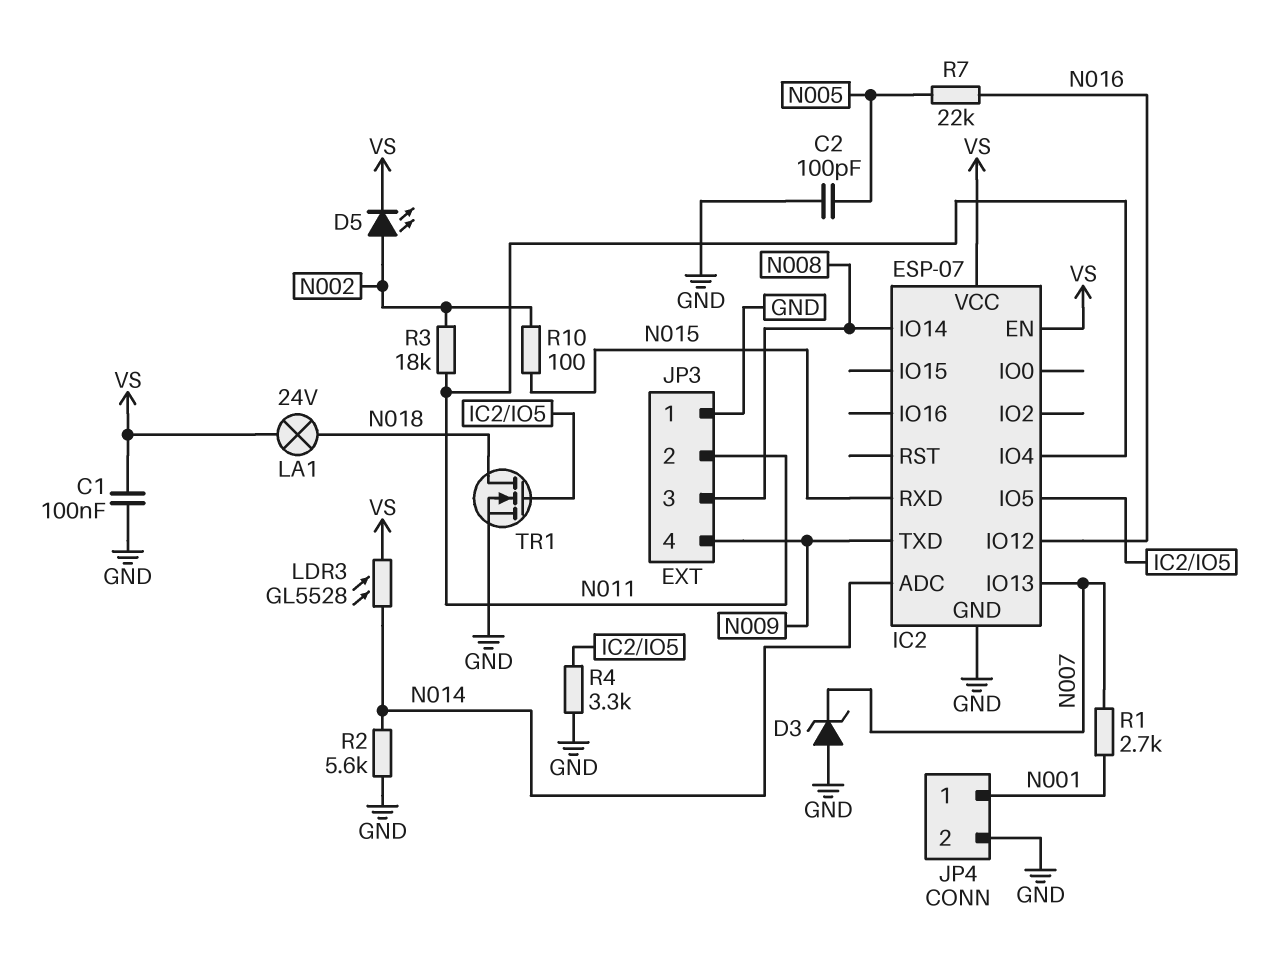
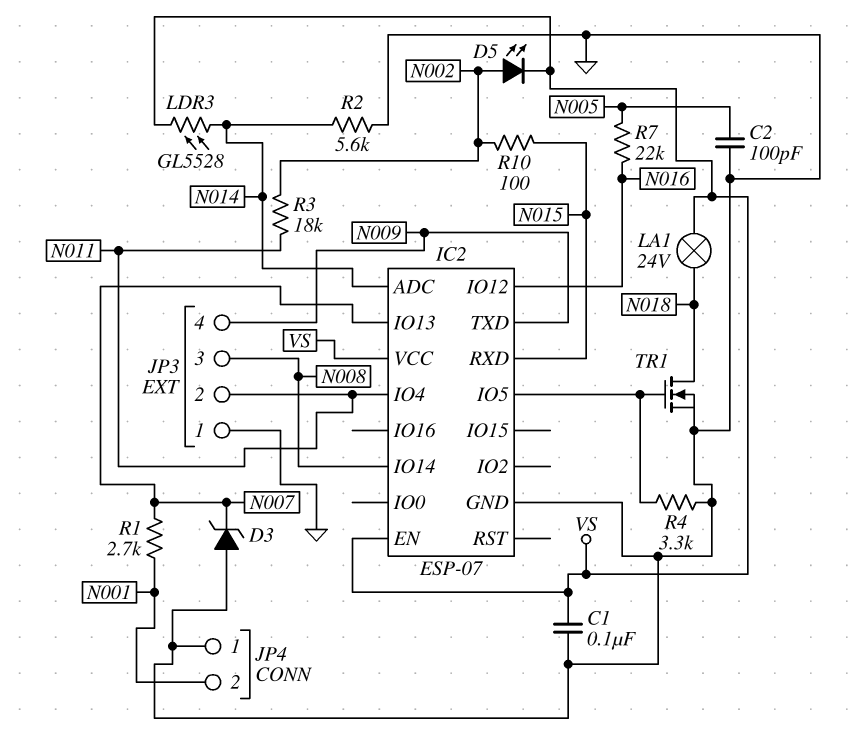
JP4 pin 1: N001 -> GND
JP4 pin 2: GND -> N001

